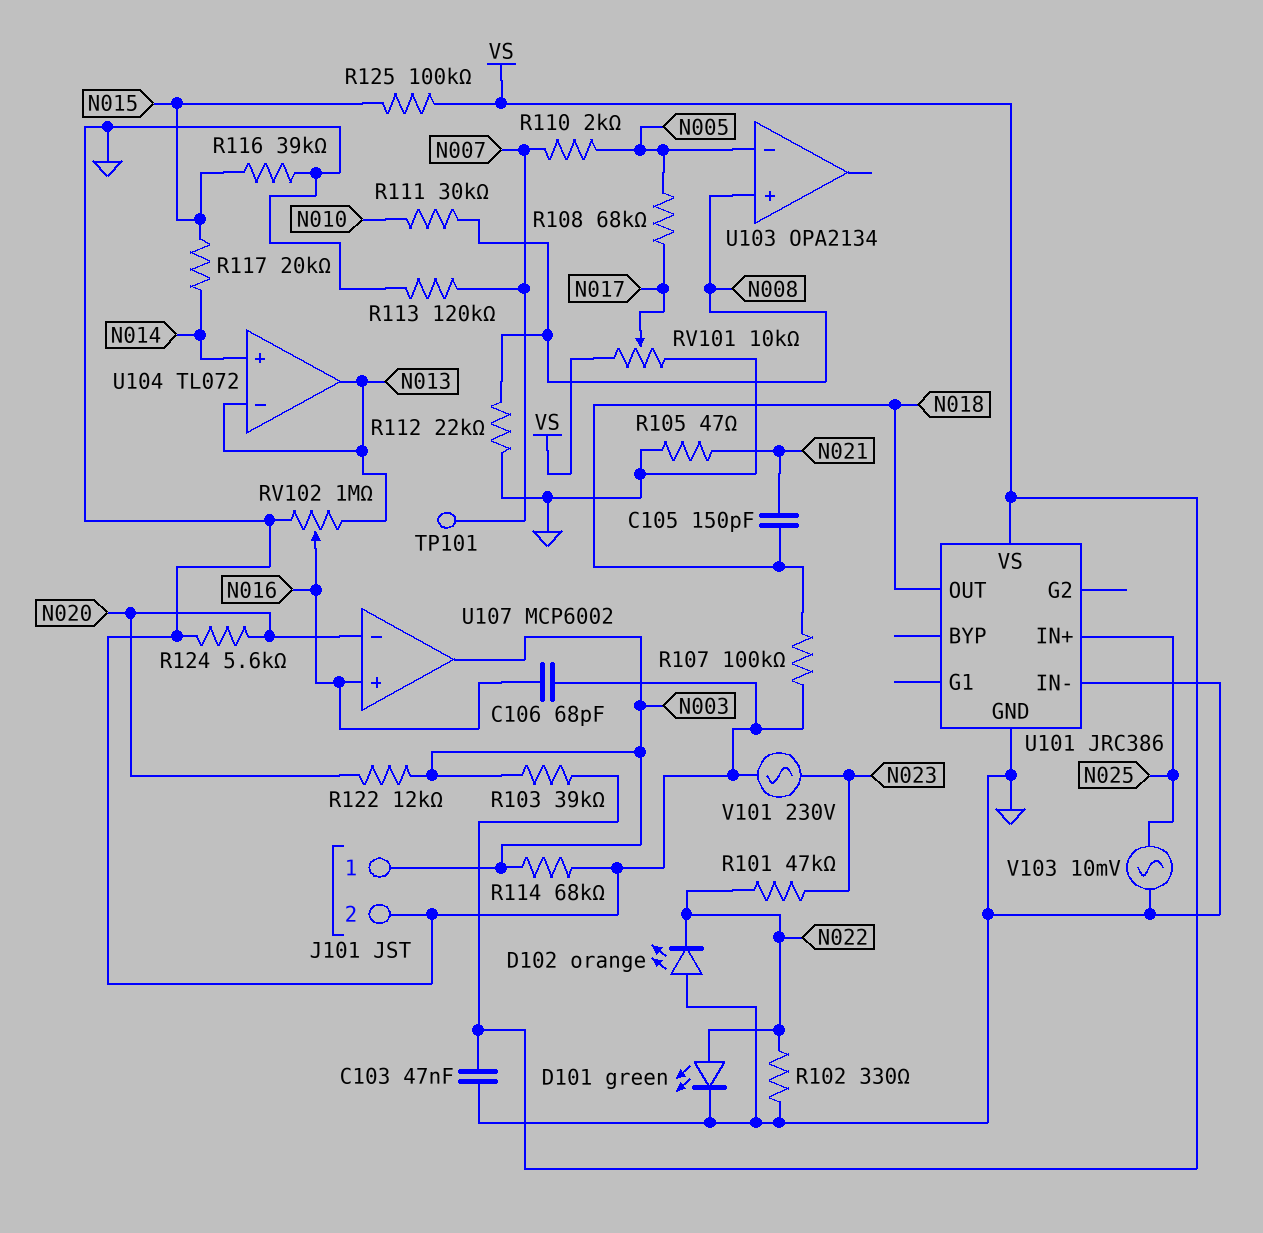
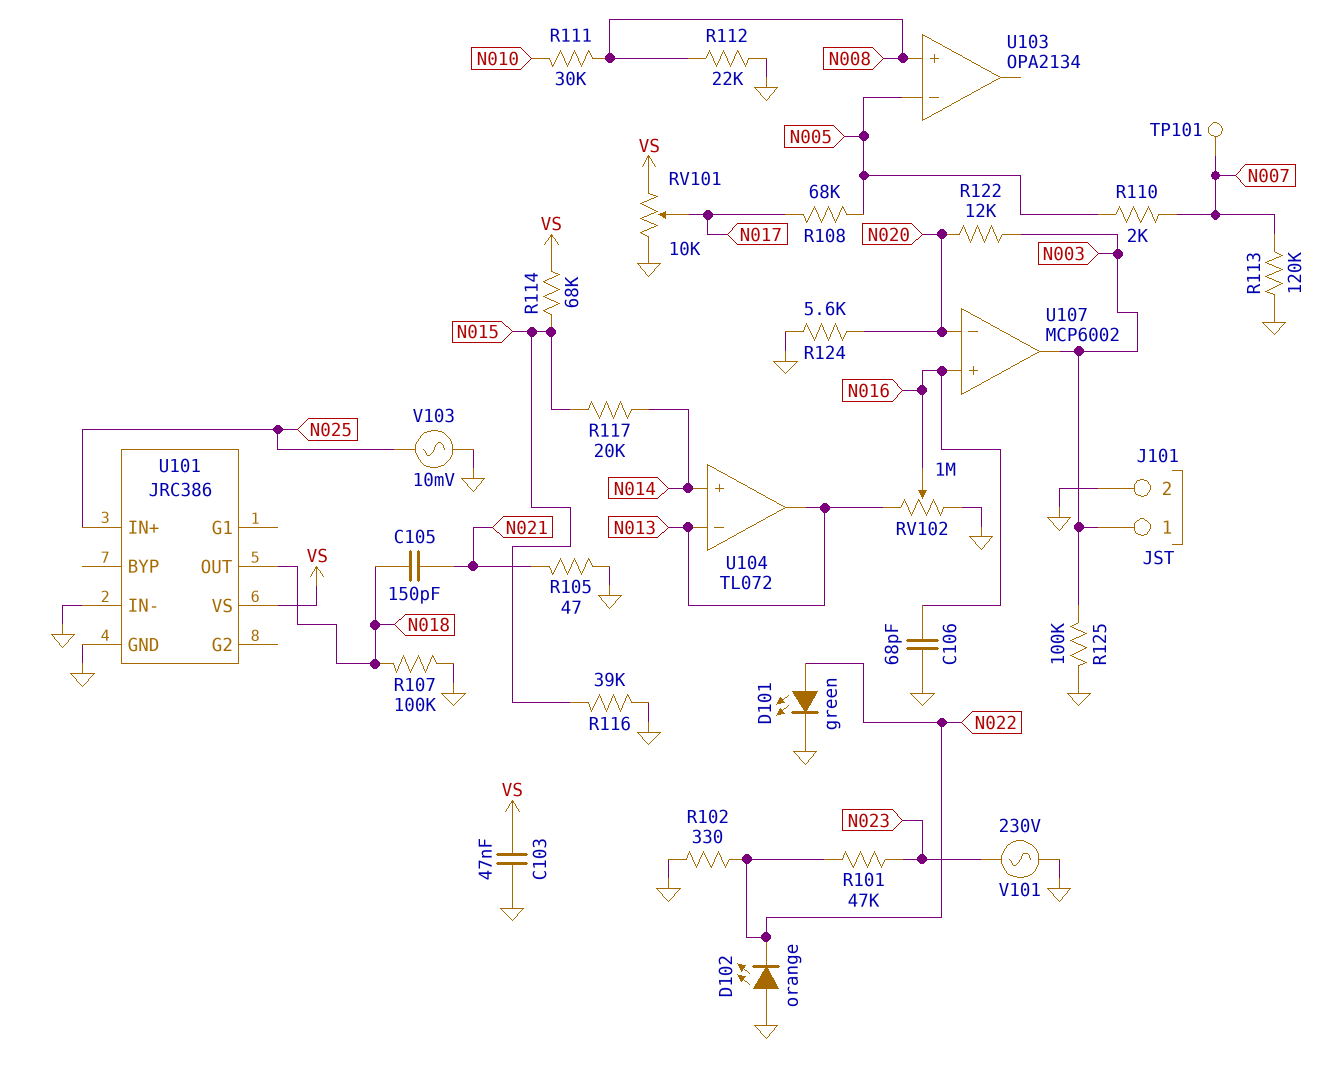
R103: 39k (N003, VS) -> none
R114: 68k (GND, N003) -> 68k (N015, VS)
R125: 100k (N015, VS) -> 100k (GND, N003)

